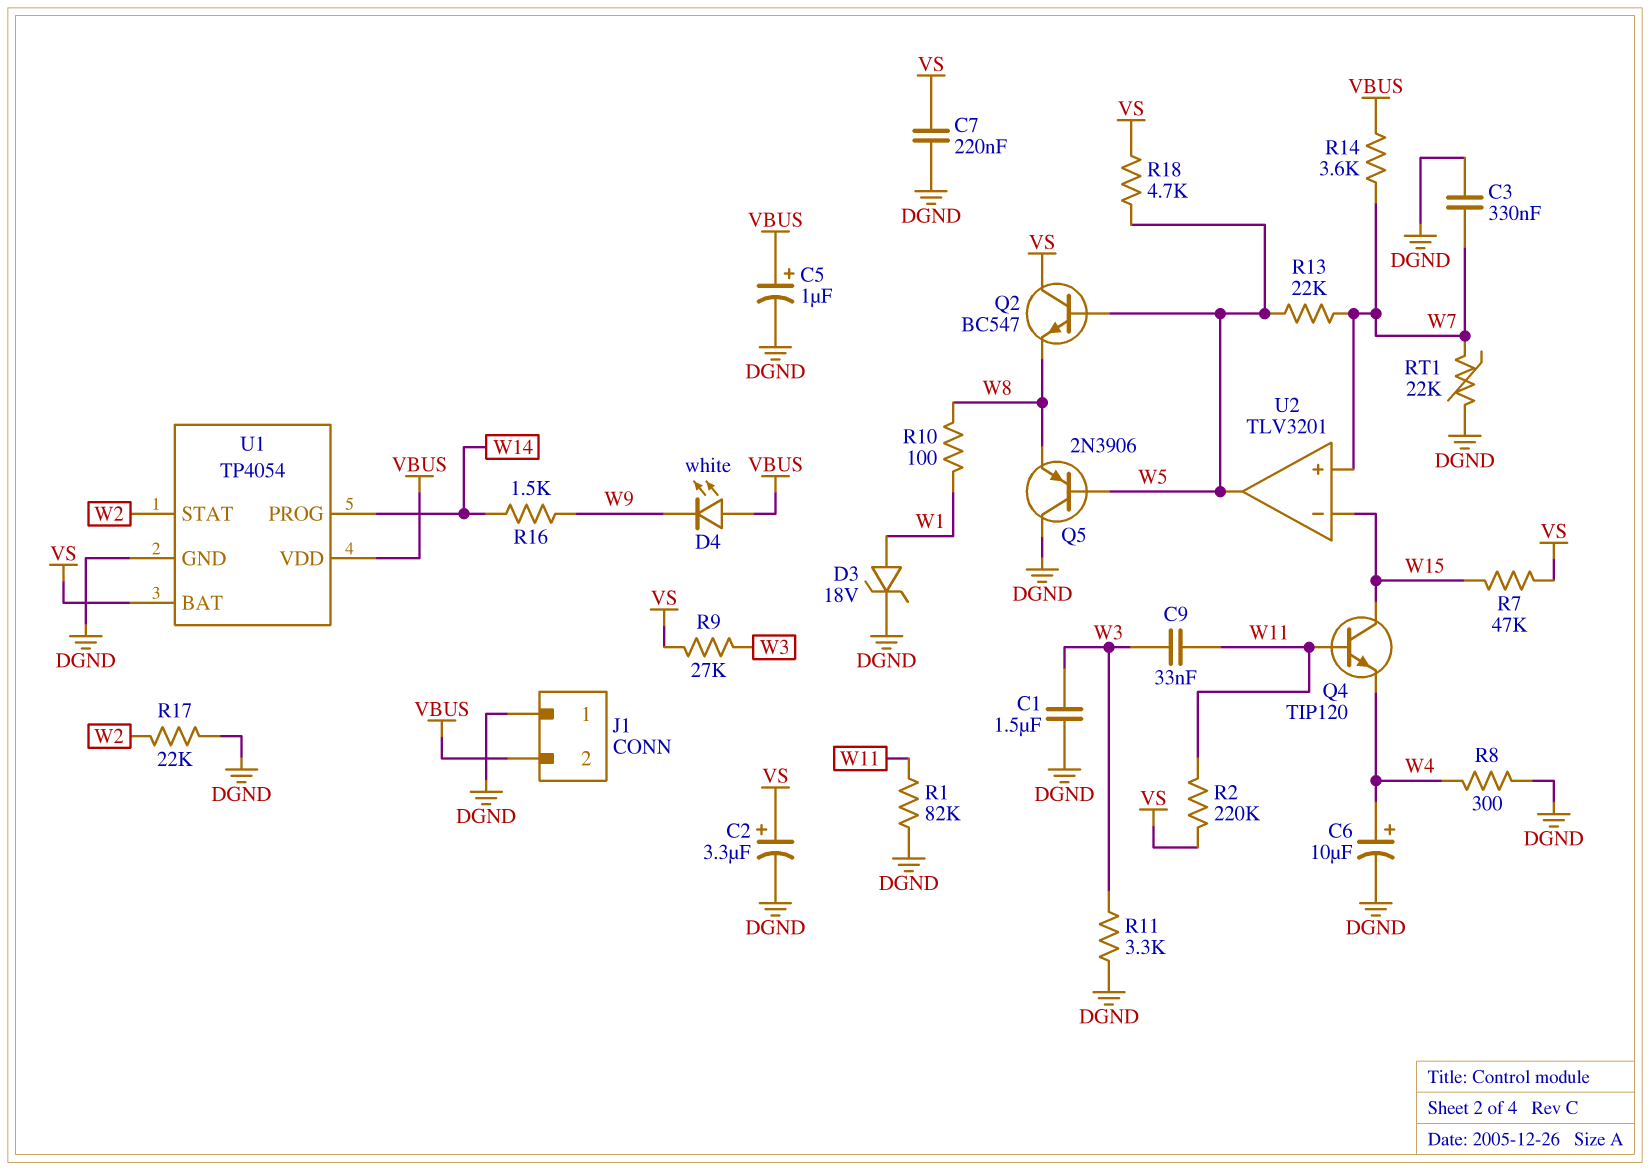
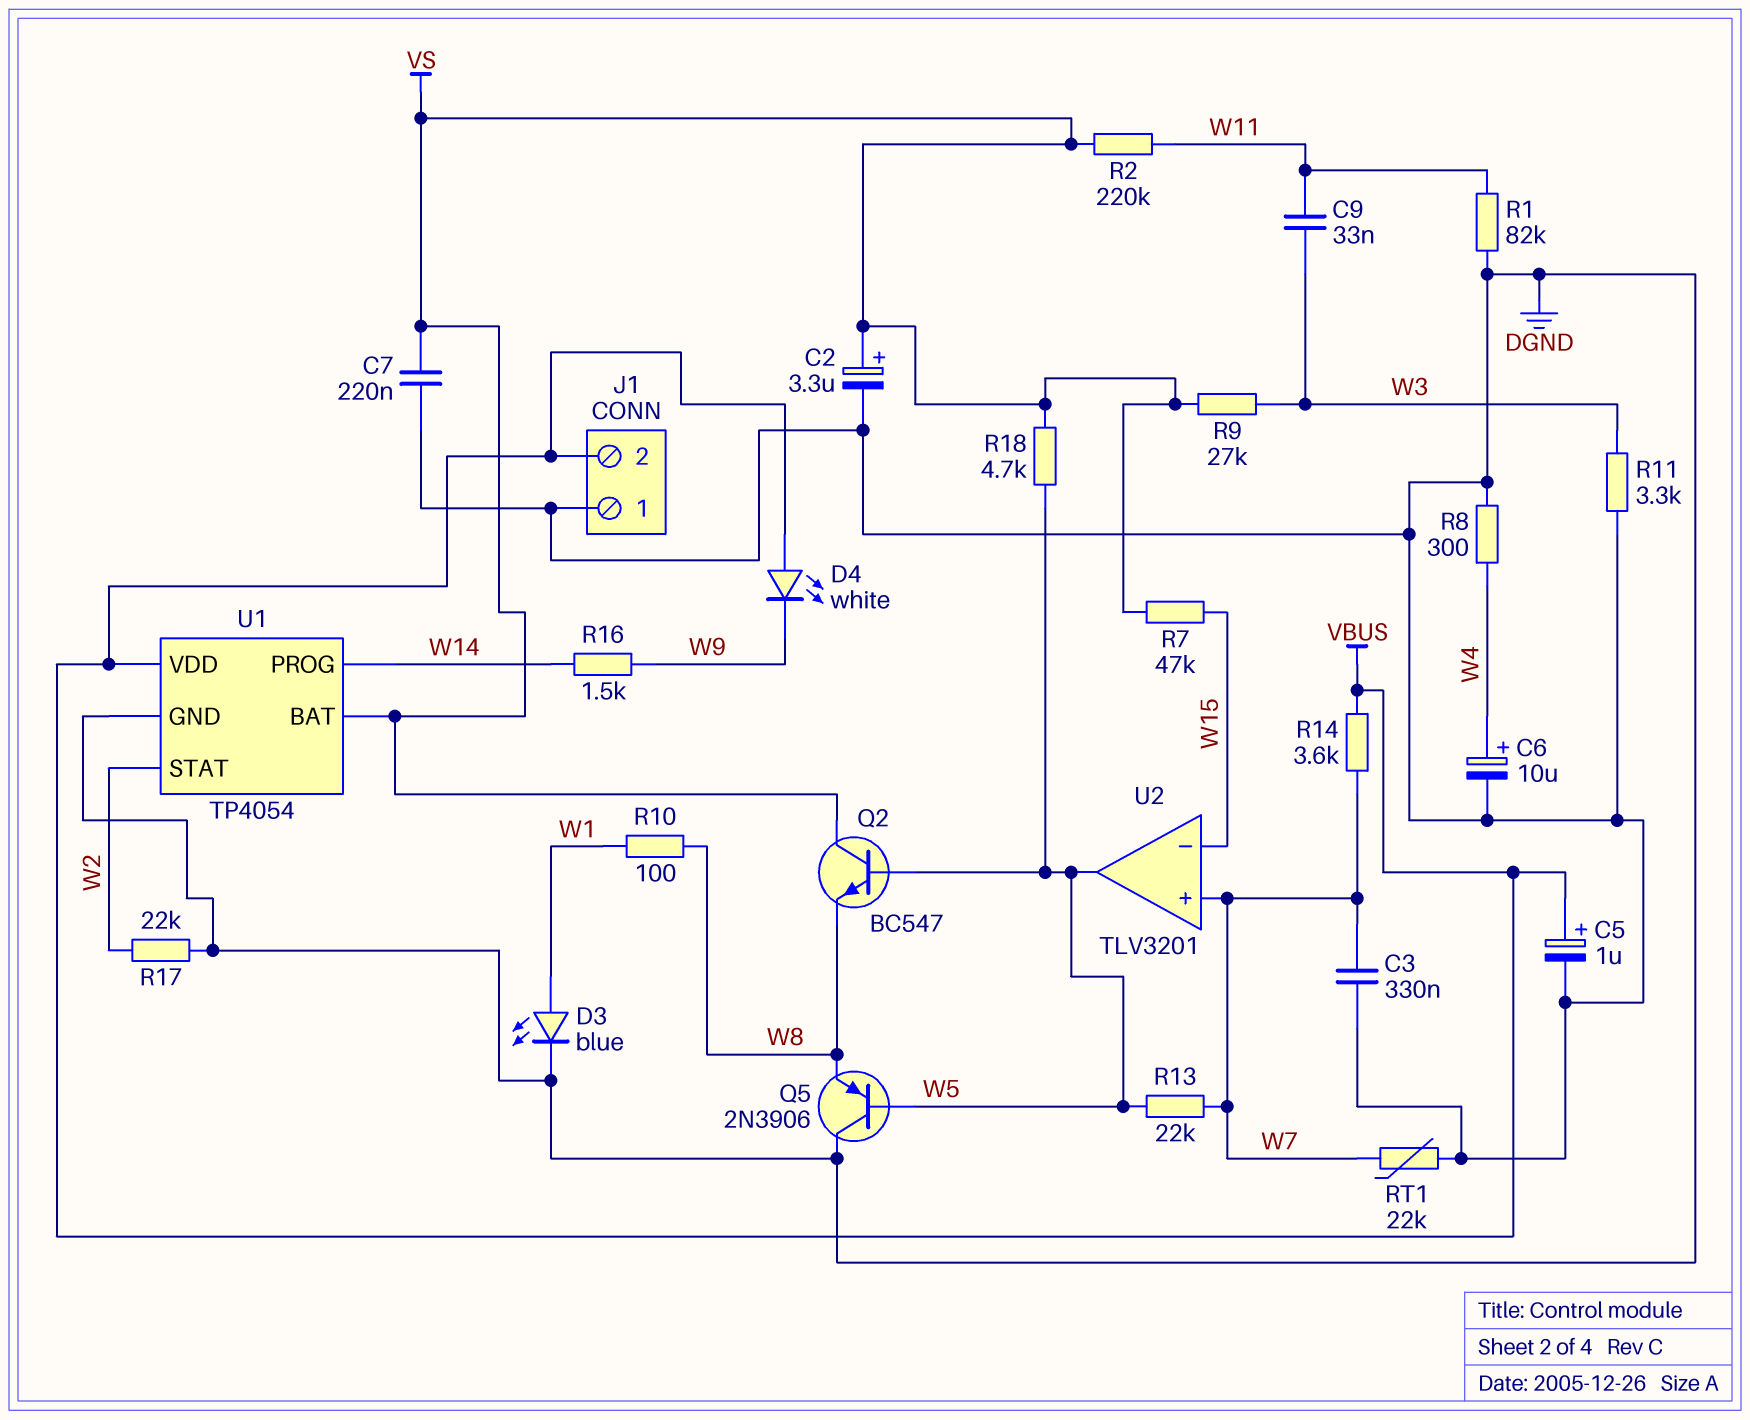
C1: 1.5uF (DGND, W3) -> none
D3: zener 18V (A W1, K DGND) -> LED blue (A W1, K DGND)
Q4: NPN TIP120 (B W11, C W15, E W4) -> none

